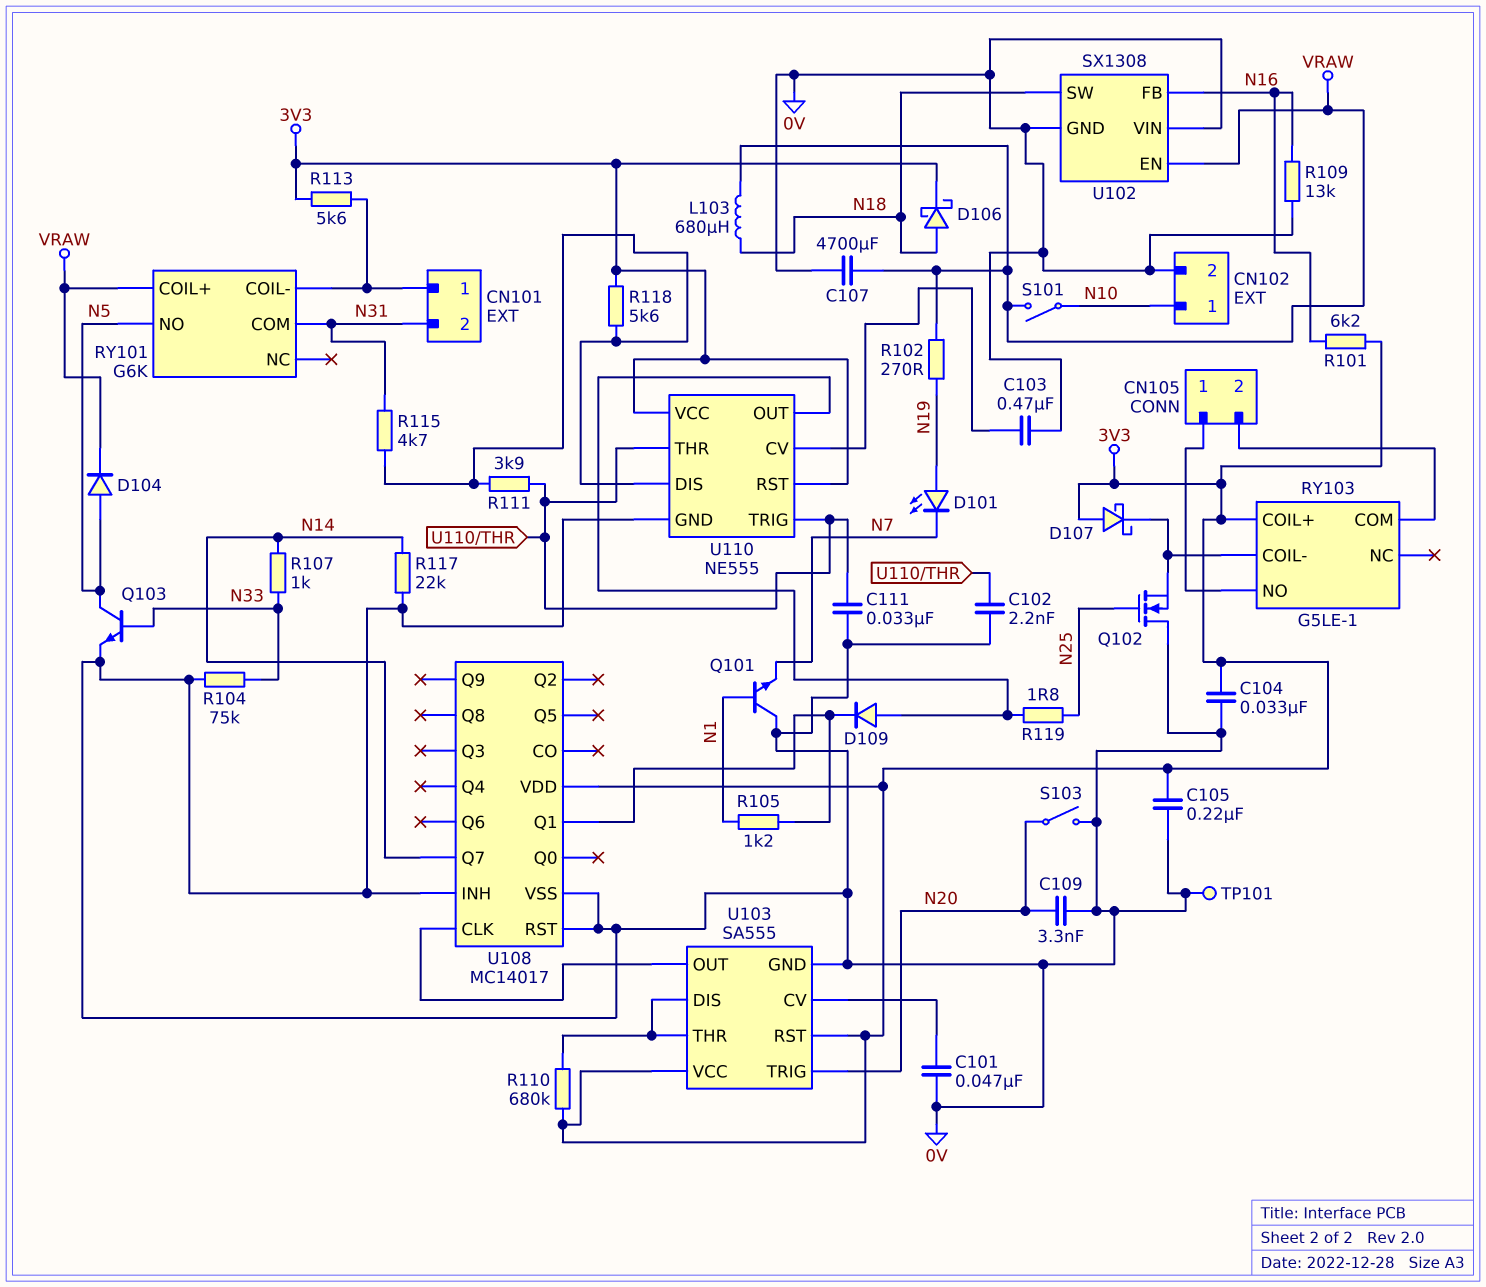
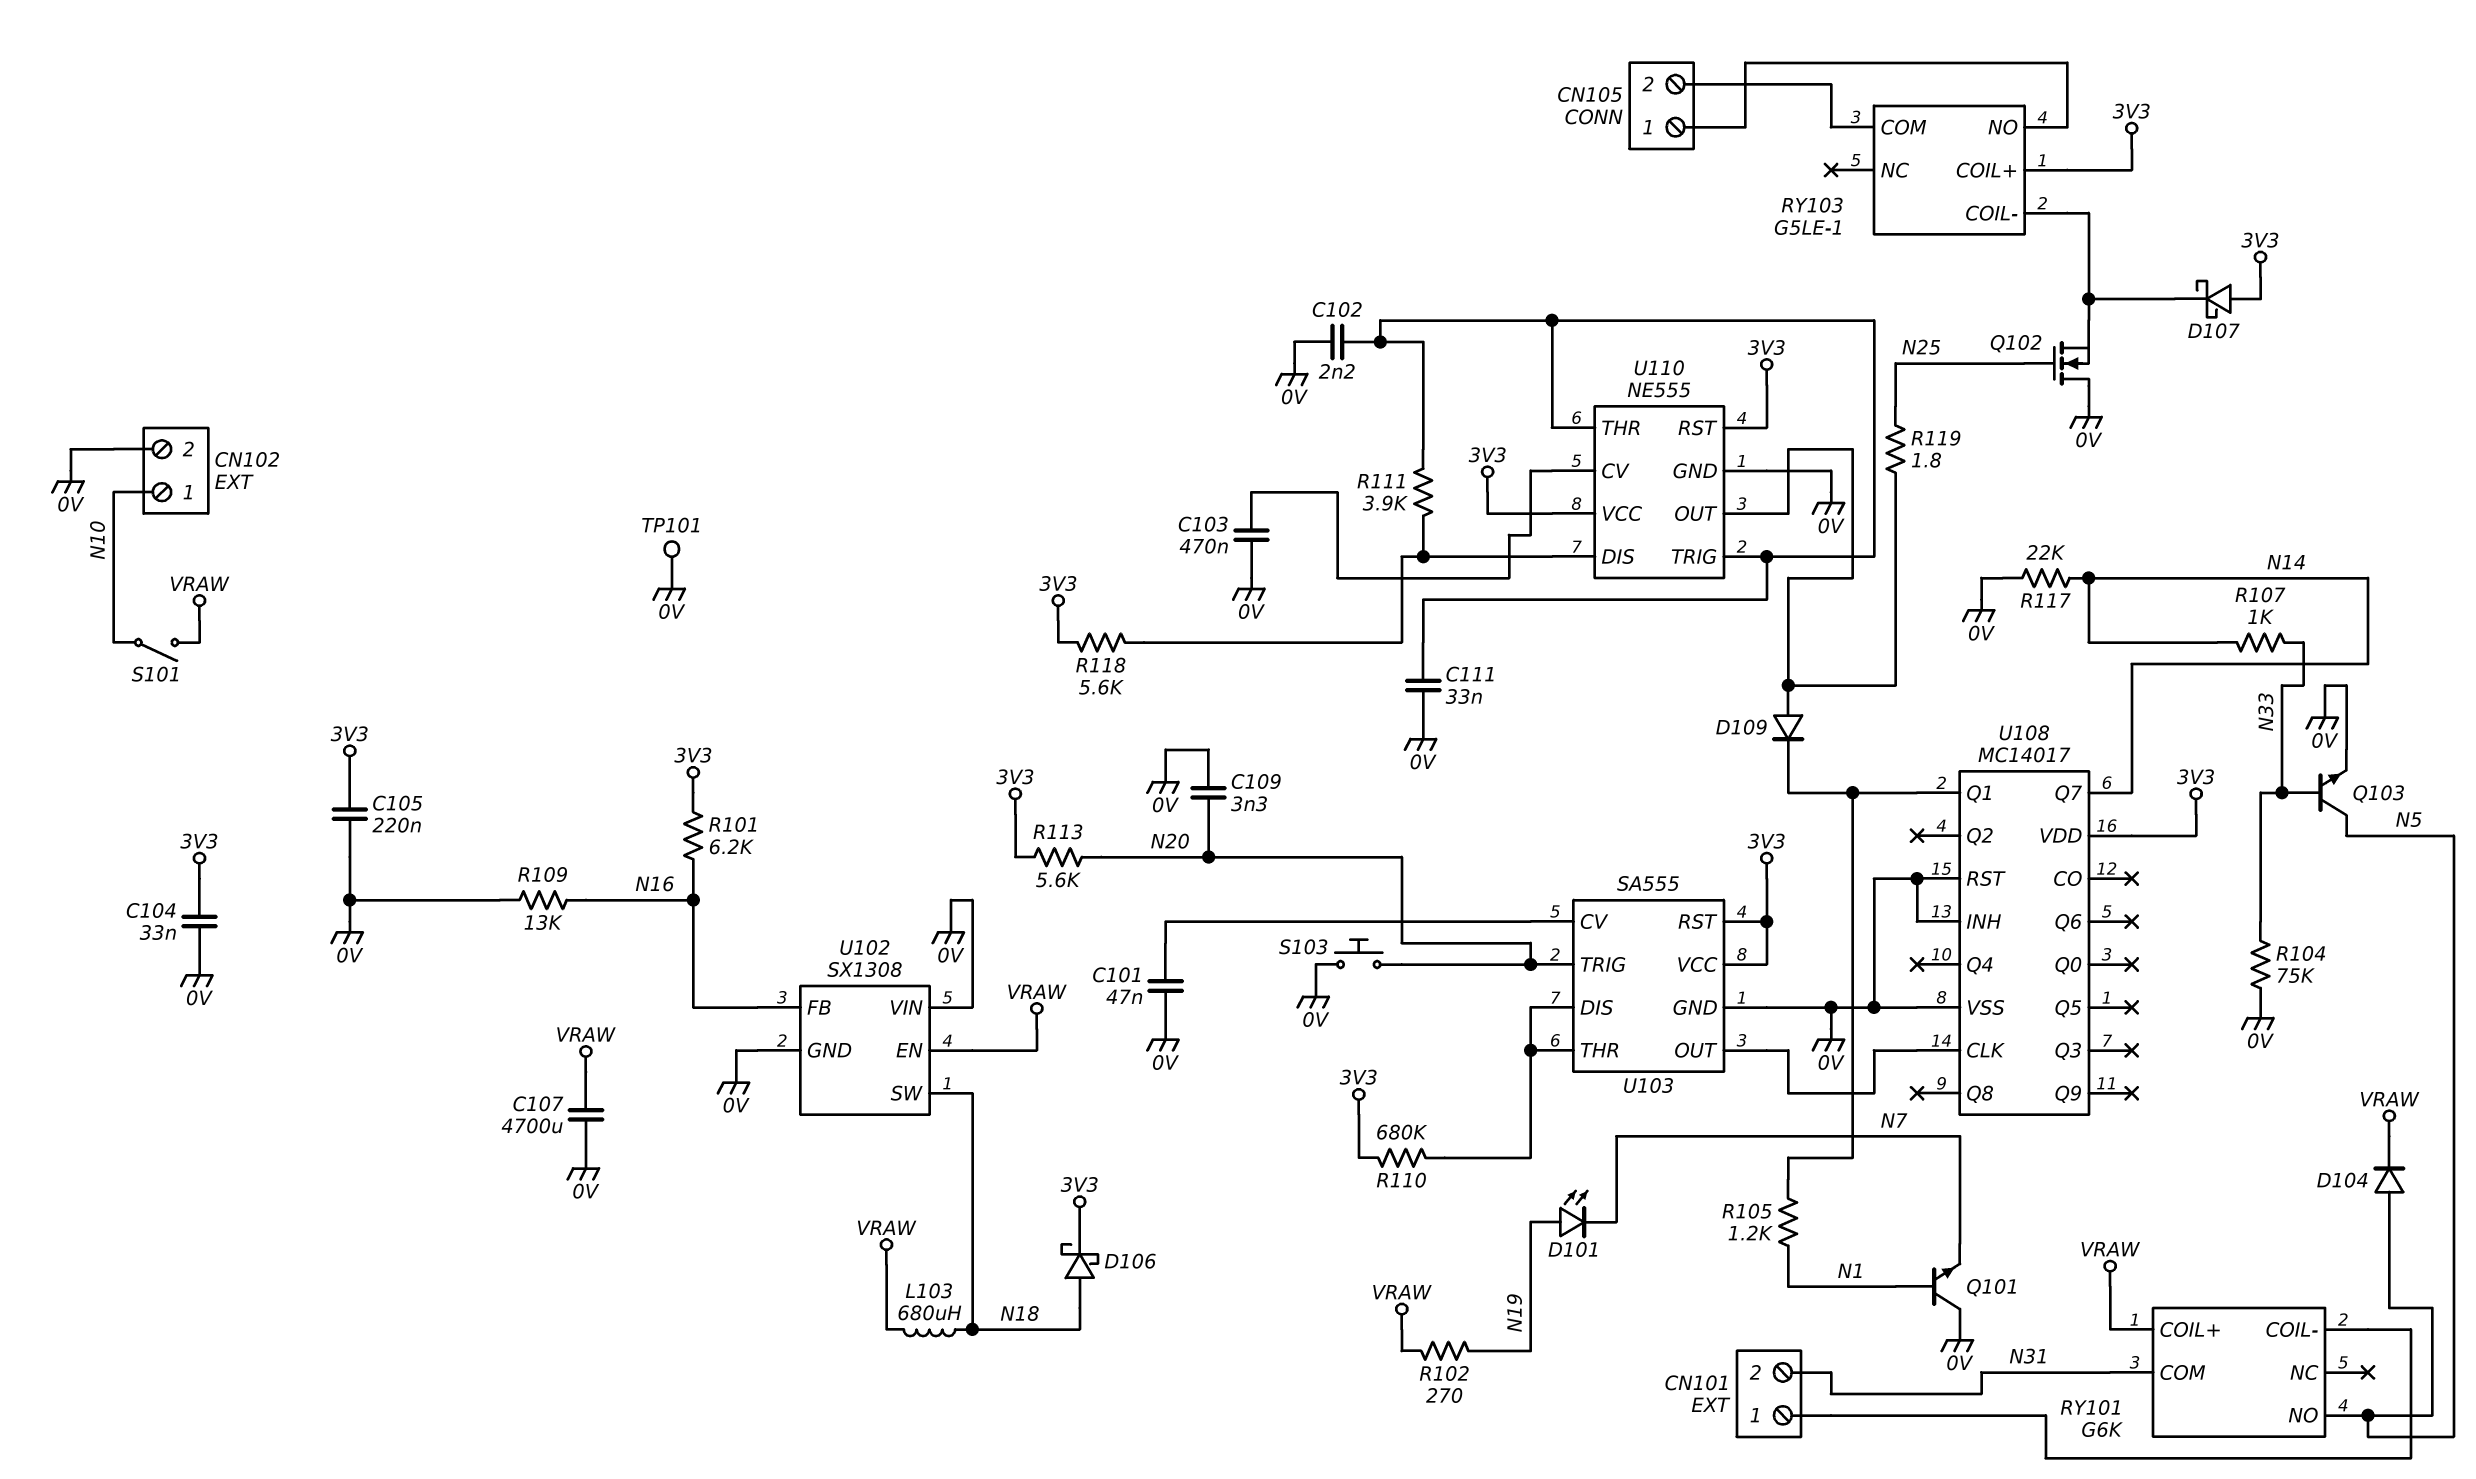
R113: 5.6k (3V3, CN101/1) -> 5.6k (3V3, N20)
R115: 4.7k (N31, U110/DIS) -> none
S103: switch (0V, N20) -> button (0V, N20)

